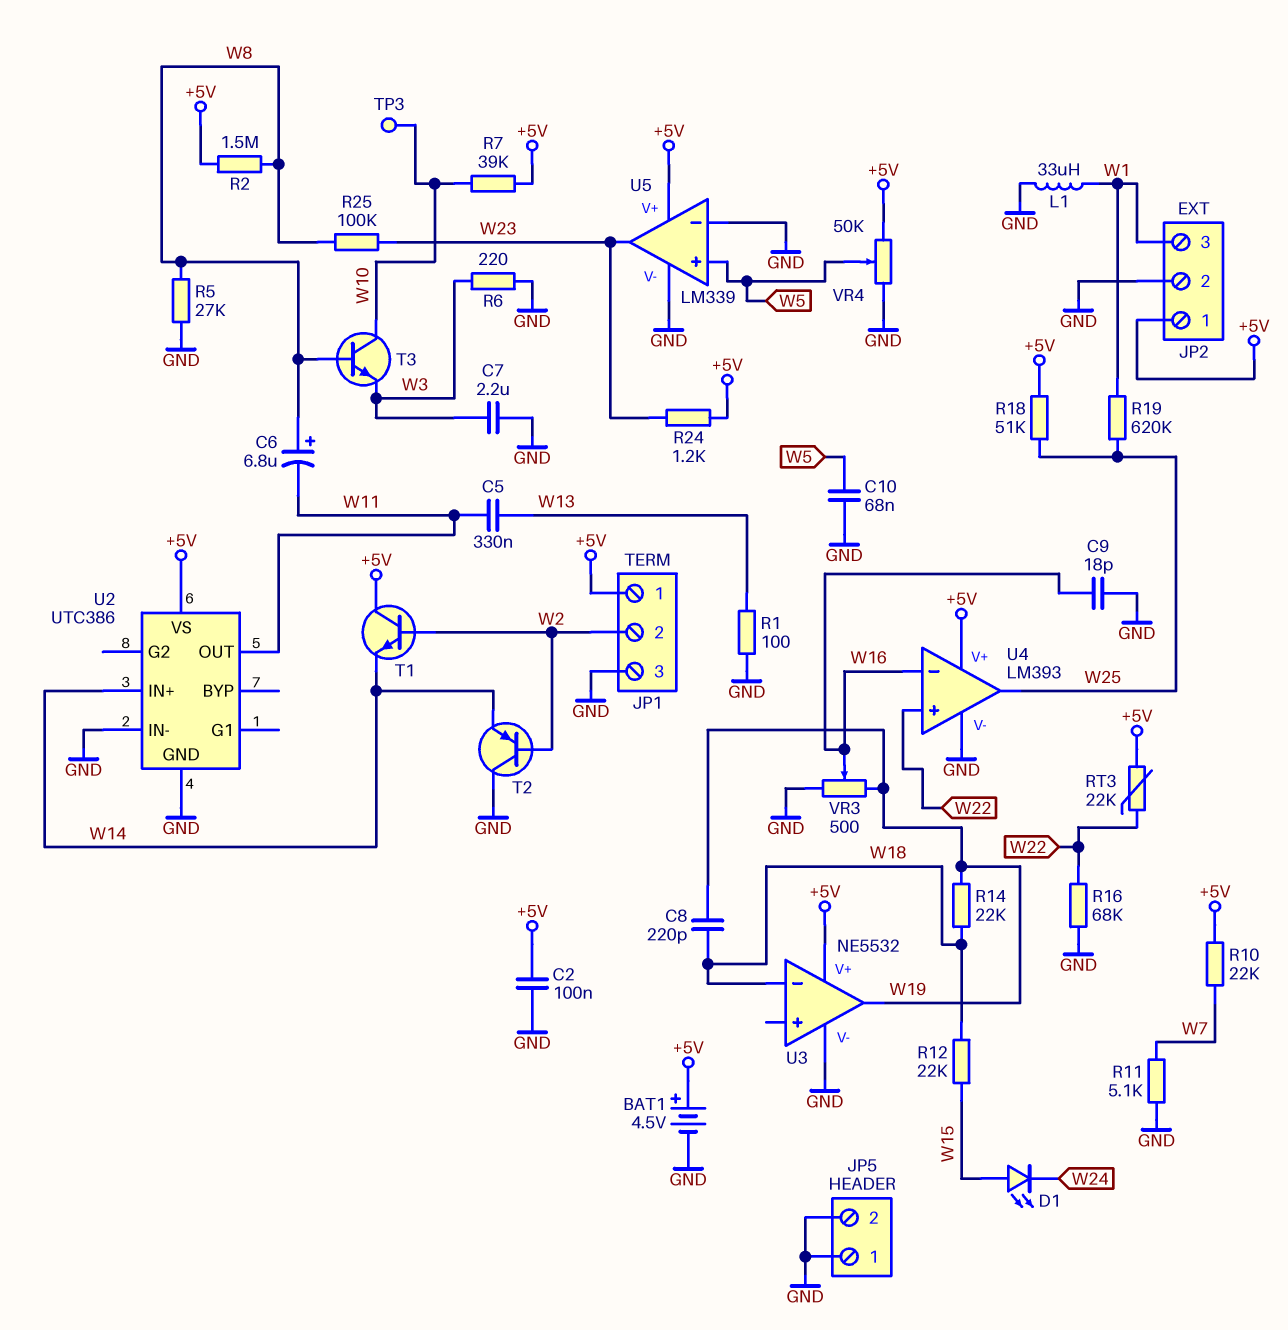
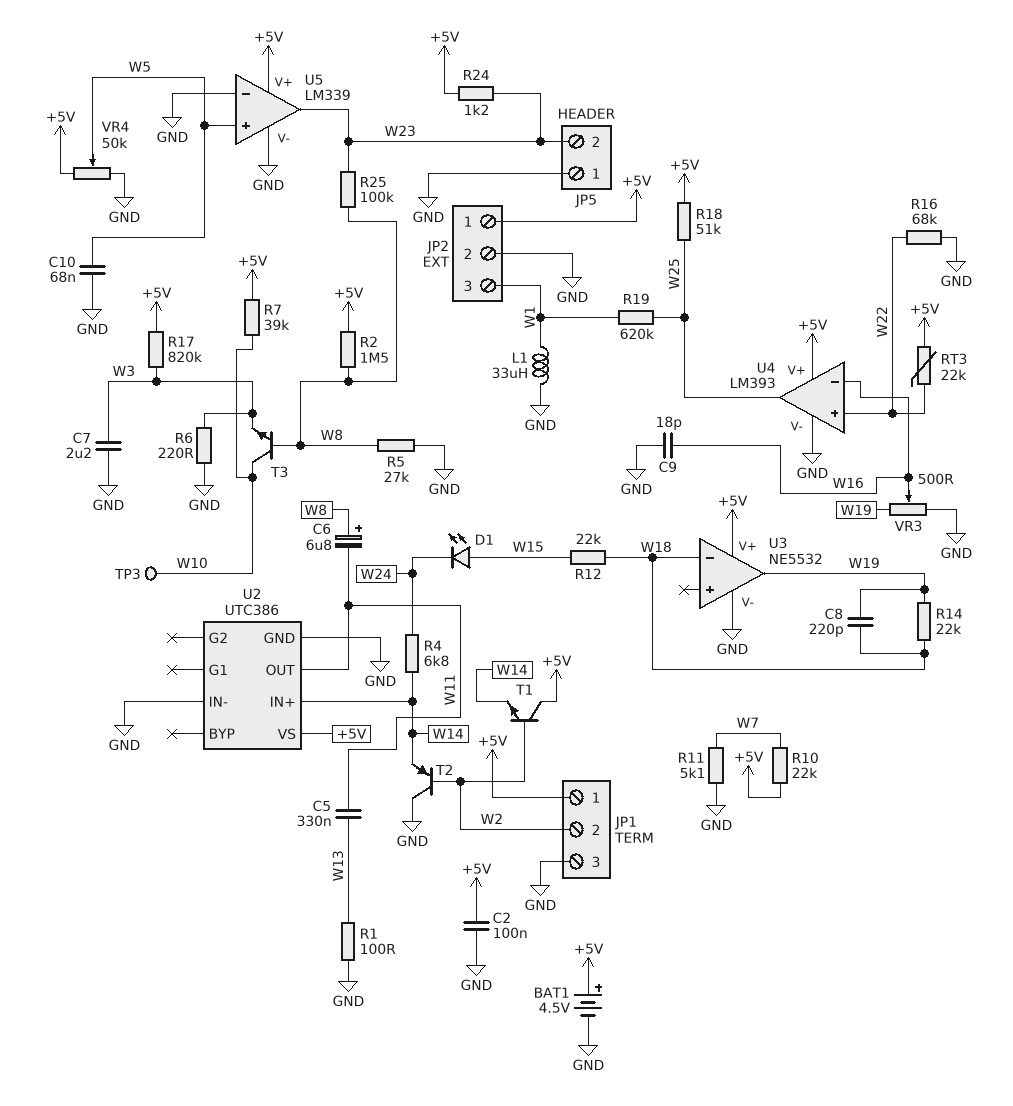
JP5 pin 2: GND -> W23
R4: none -> 6.8k (W14, W24)
R17: none -> 820k (+5V, W3)

